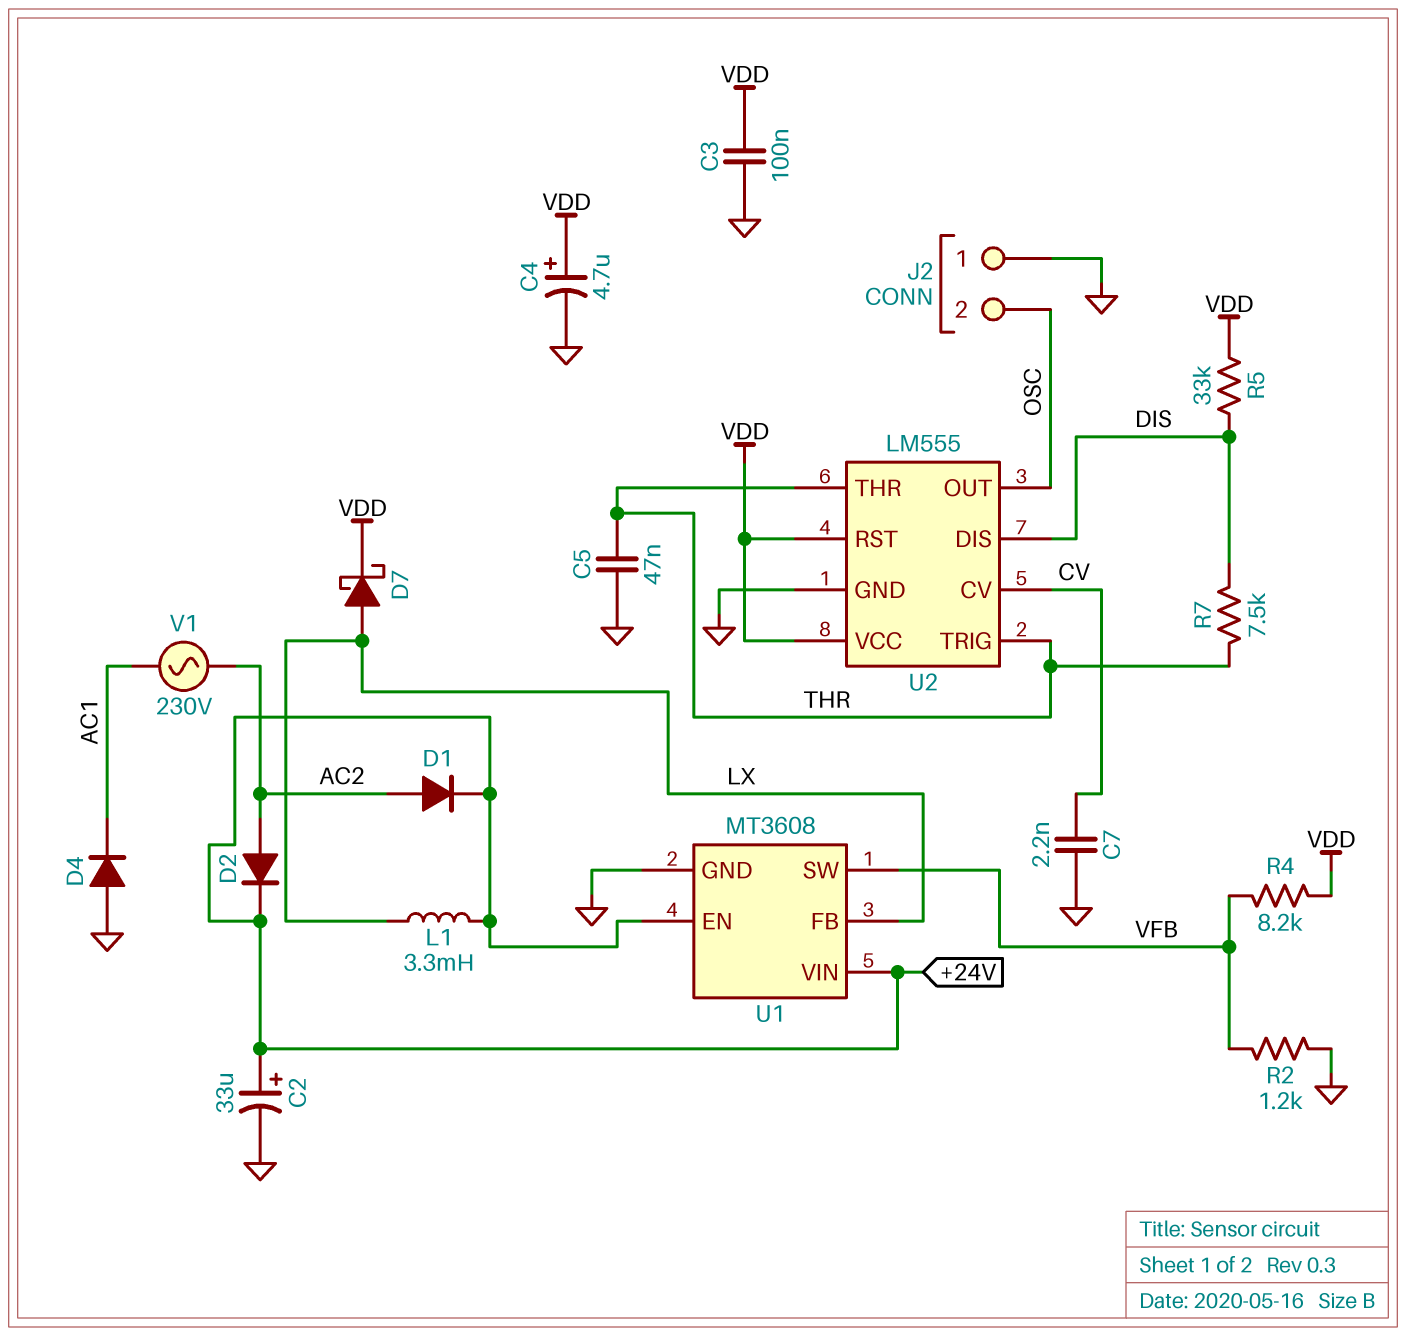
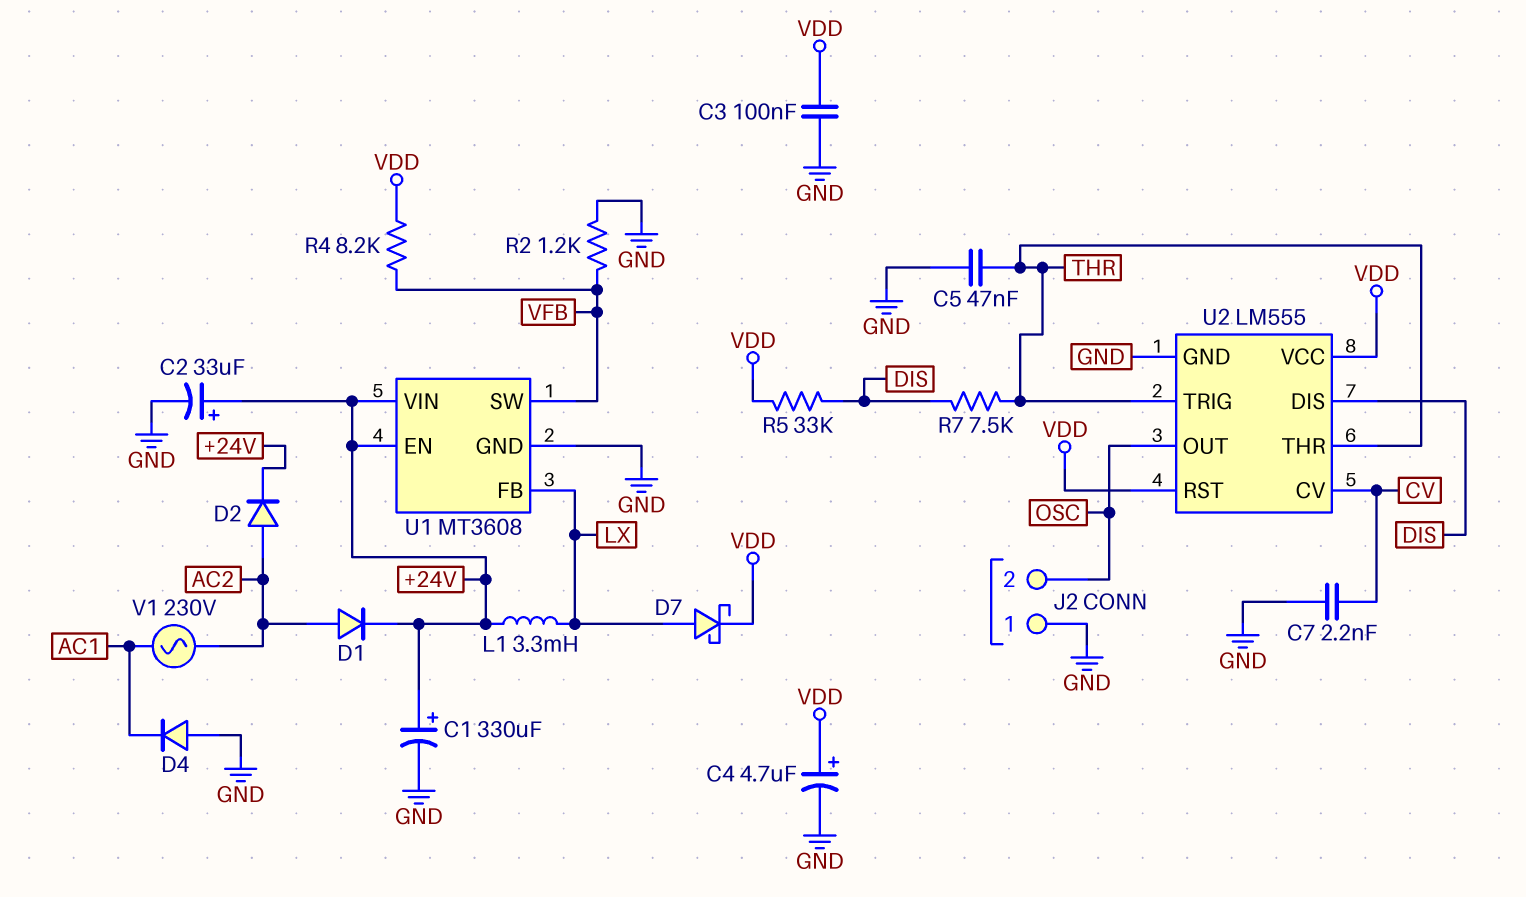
C1: none -> 330uF (plus +24V, minus GND)

